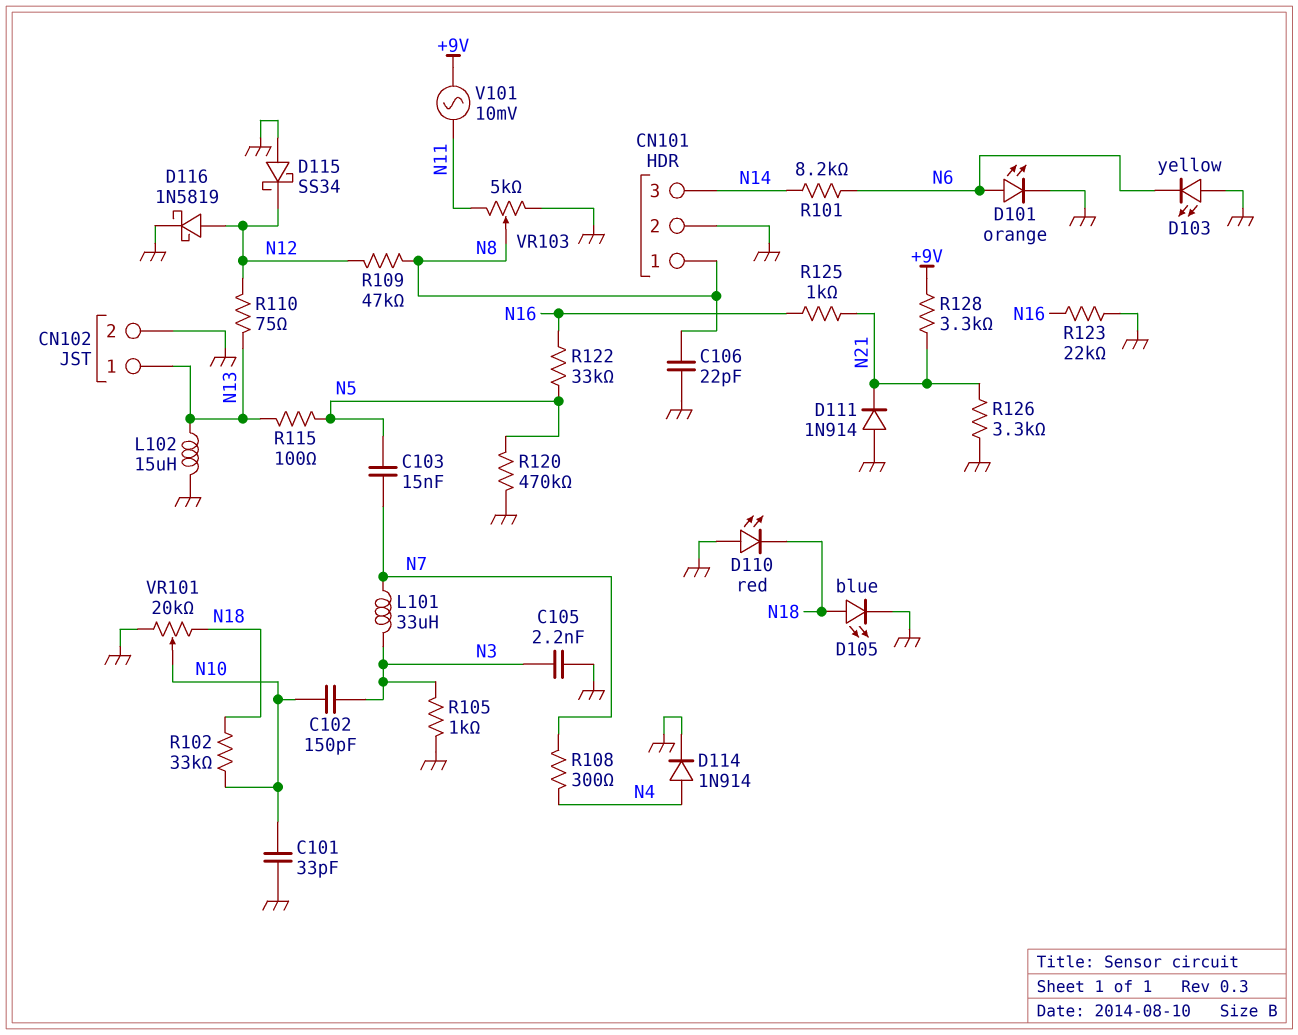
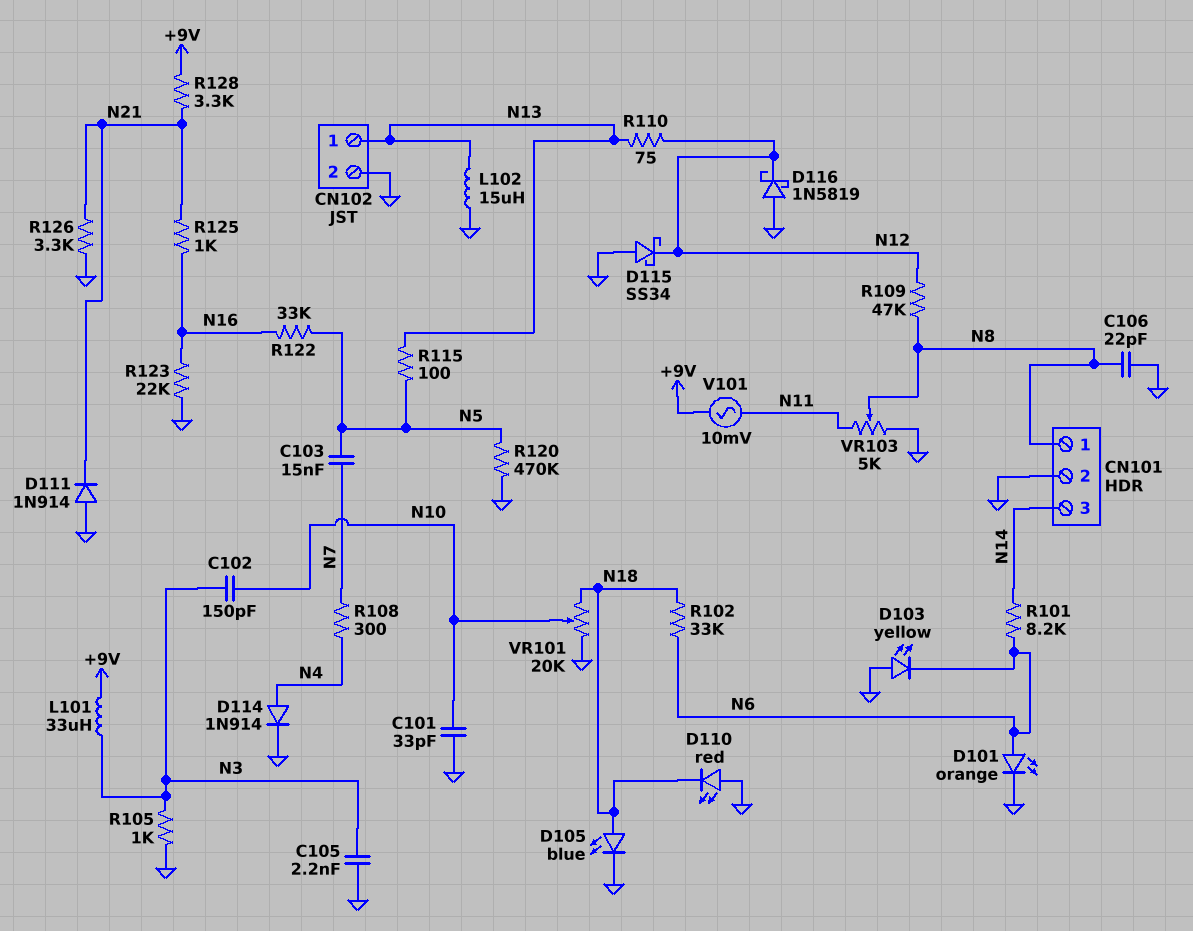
D116: schottky 1N5819 (A N12, K GND) -> schottky 1N5819 (A GND, K N12)
L101: 33uH (N3, N7) -> 33uH (+9V, N3)
R102: 33k (N10, N18) -> 33k (N6, N18)

